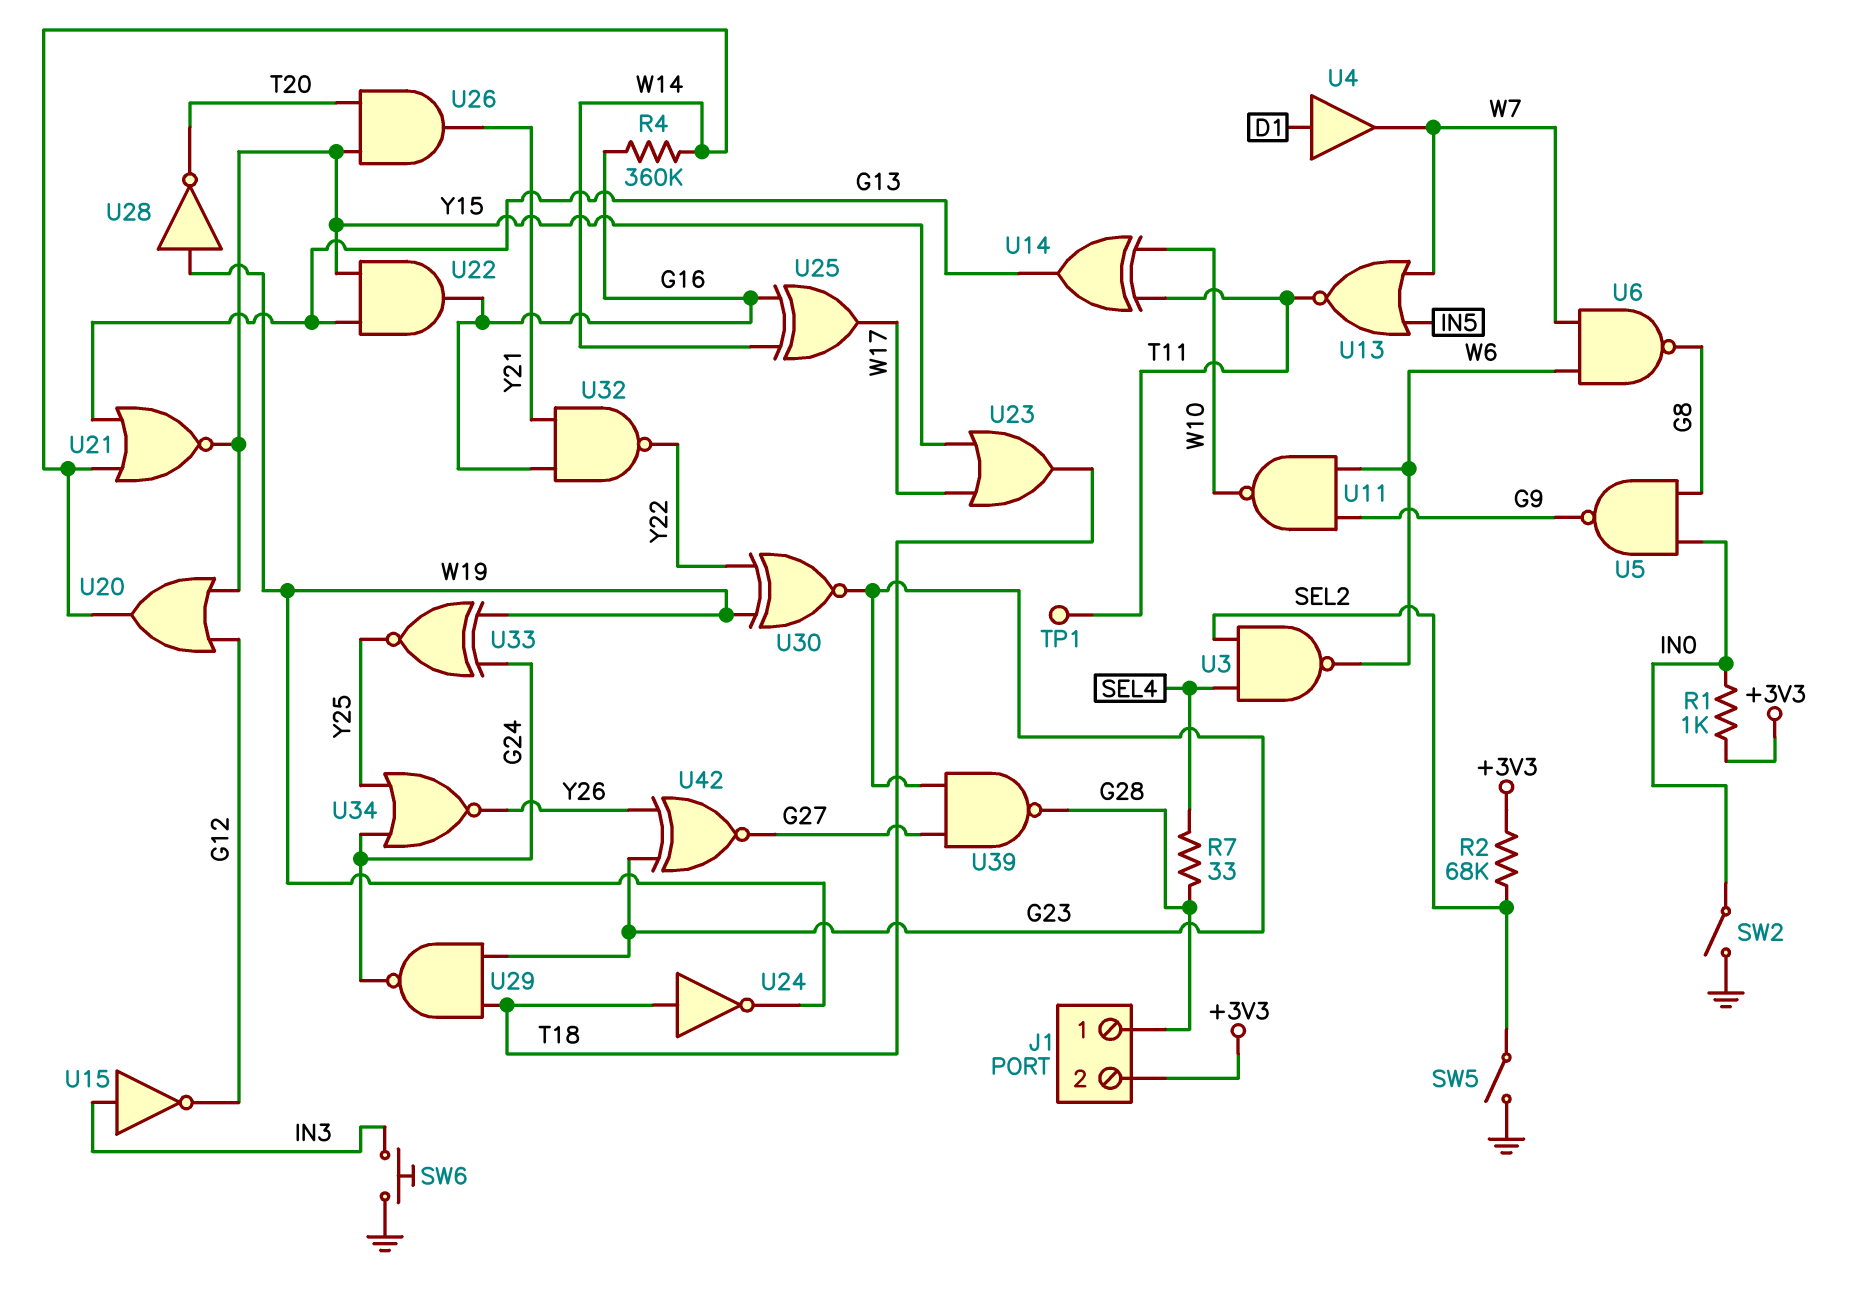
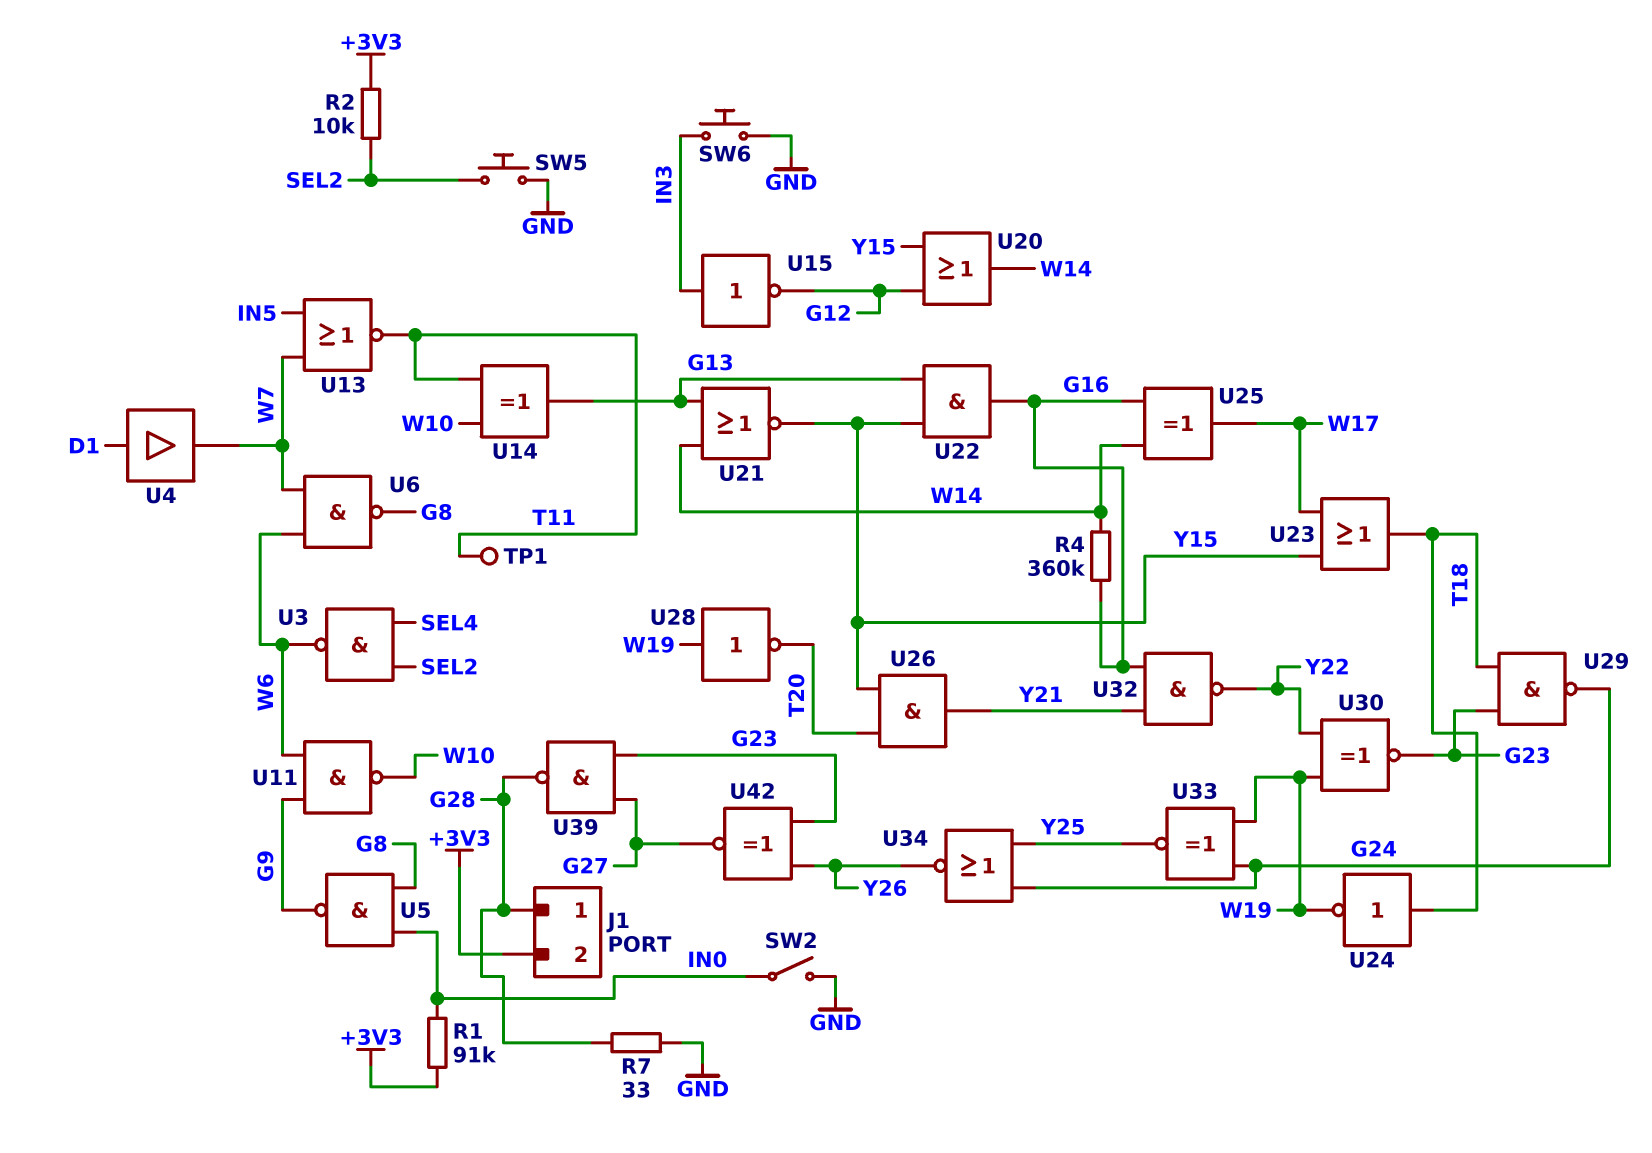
R1: 1k (+3V3, IN0) -> 91k (+3V3, IN0)
R2: 68k (+3V3, SEL2) -> 10k (+3V3, SEL2)
R7: 33 (G28, SEL4) -> 33 (G28, GND)
SW5: switch (GND, SEL2) -> button (GND, SEL2)

